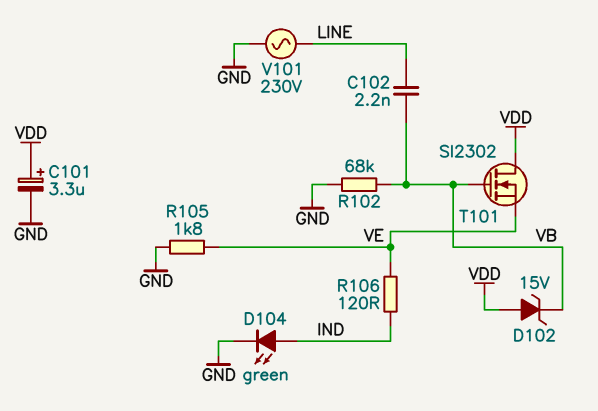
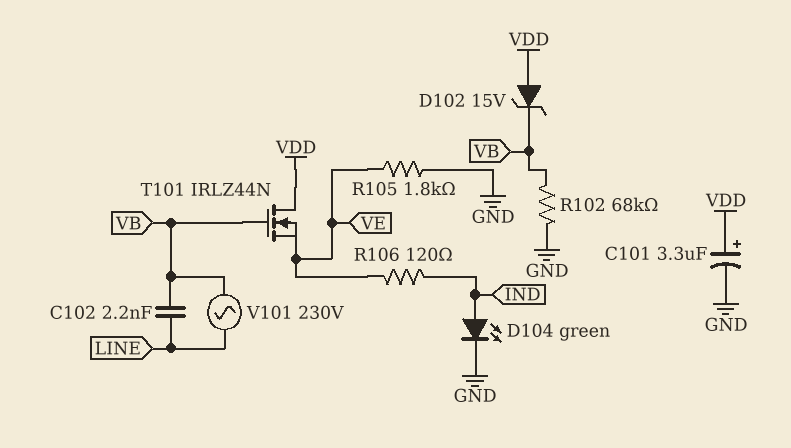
T101: NMOS SI2302 (G VB, D VDD, S VE) -> NMOS IRLZ44N (G VB, D VDD, S VE)
V101: AC 230V (GND, LINE) -> AC 230V (LINE, VB)

